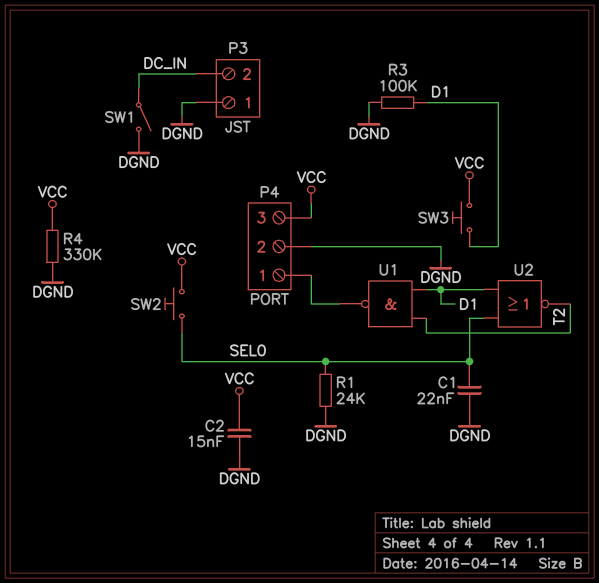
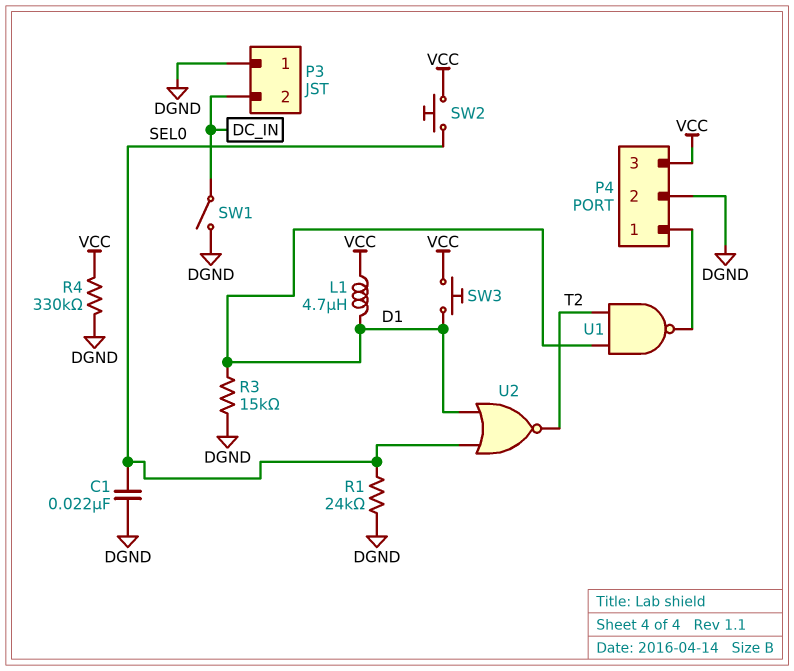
C2: 15nF (DGND, VCC) -> none
L1: none -> 4.7uH (D1, VCC)
R3: 100k (D1, DGND) -> 15k (D1, DGND)

